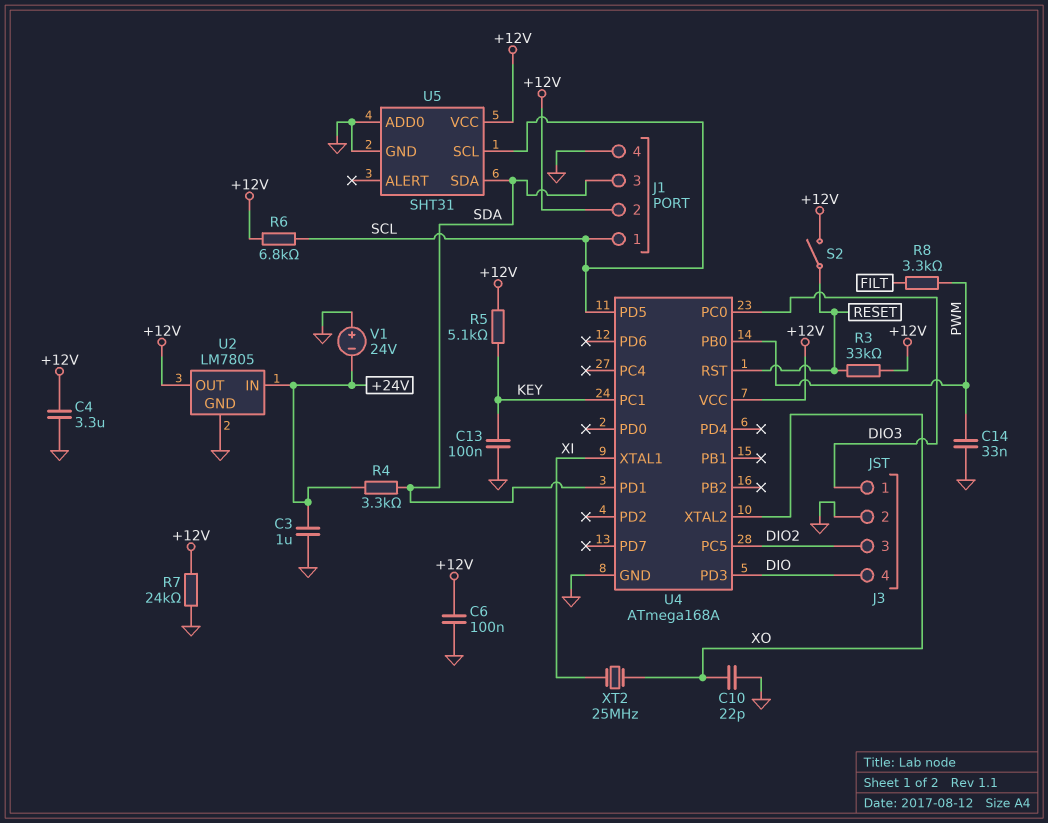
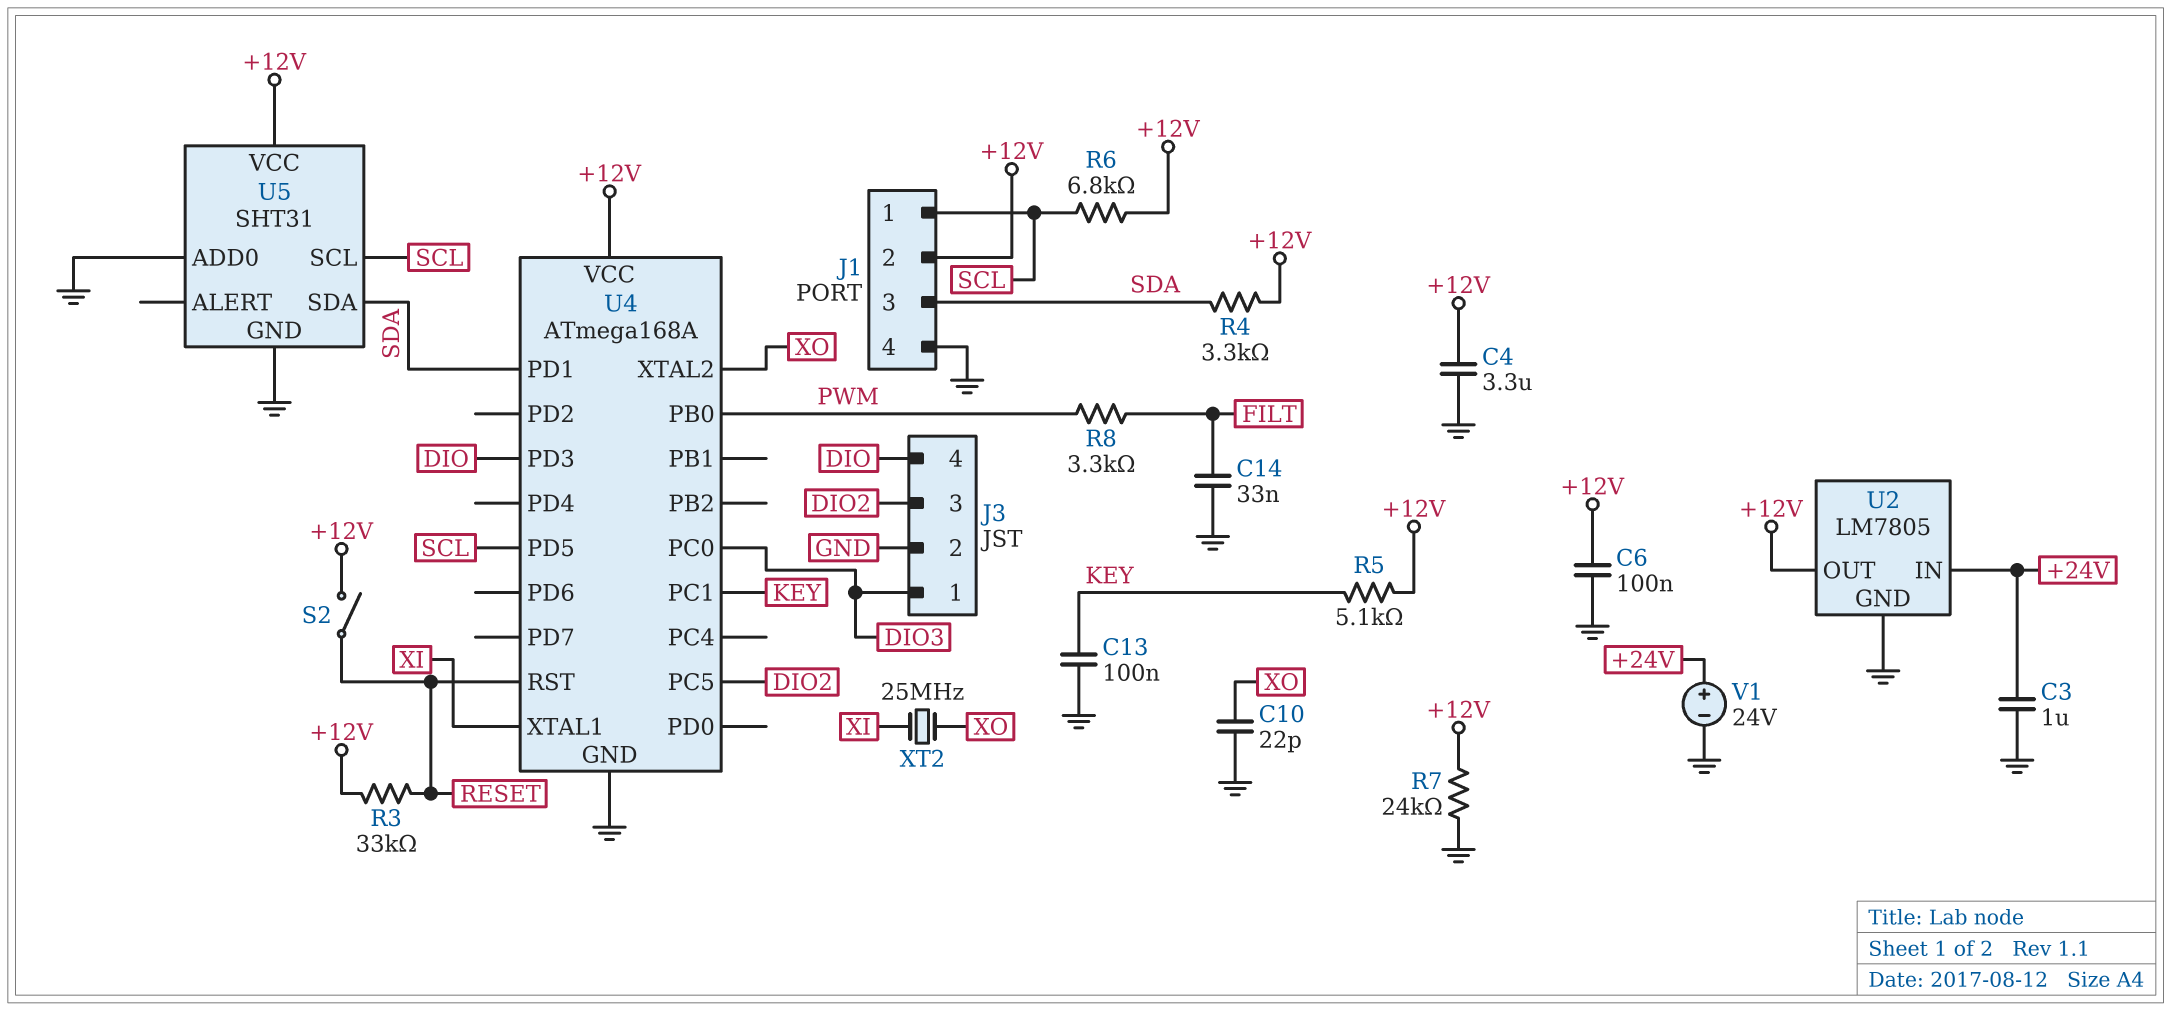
C14: 33nF (GND, PWM) -> 33nF (FILT, GND)
R4: 3.3k (+24V, SDA) -> 3.3k (+12V, SDA)
V1: 24V (plus GND, minus +24V) -> 24V (plus +24V, minus GND)

